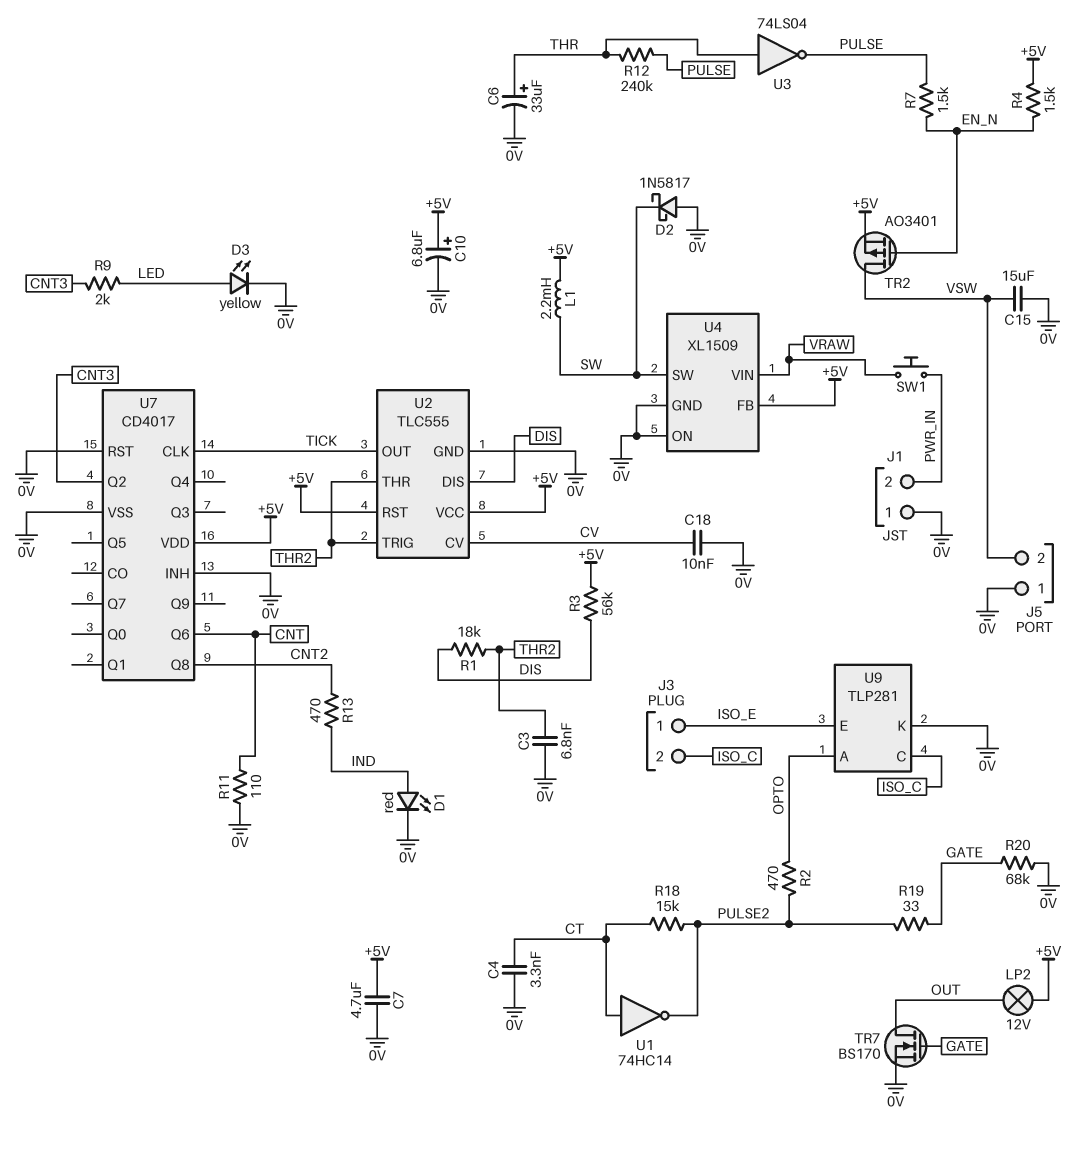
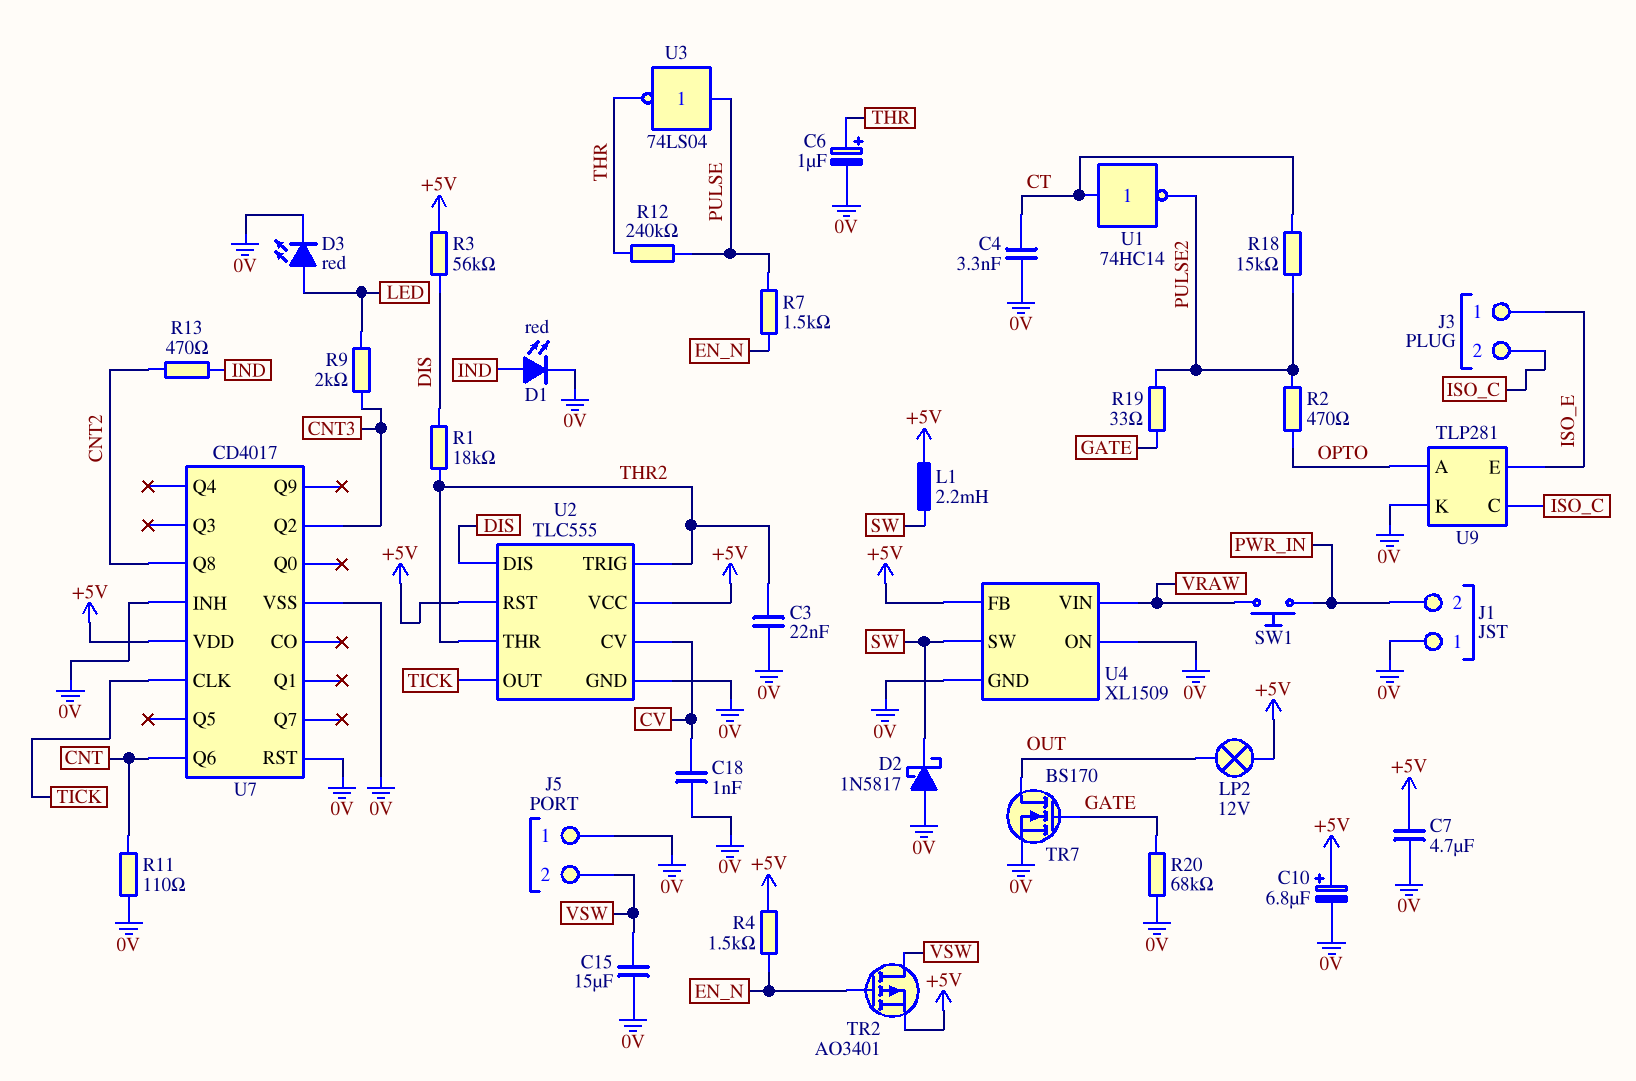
C3: 6.8nF (0V, THR2) -> 22nF (0V, THR2)
C6: 33uF (plus THR, minus 0V) -> 1uF (plus THR, minus 0V)
C18: 10nF (0V, CV) -> 1nF (0V, CV)
D3: LED yellow (A LED, K 0V) -> LED red (A LED, K 0V)
U3: NOT 74LS04 (in THR, out PULSE) -> NOT 74LS04 (in PULSE, out THR)

